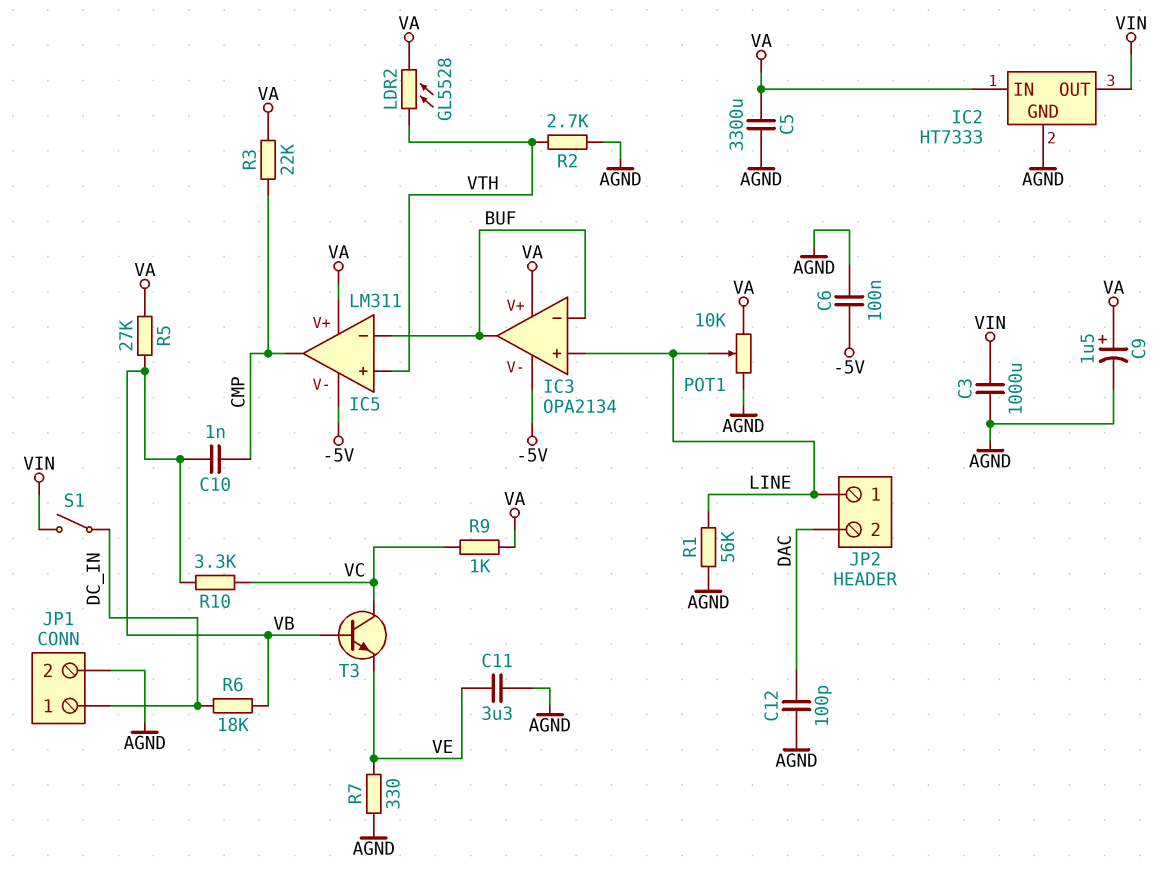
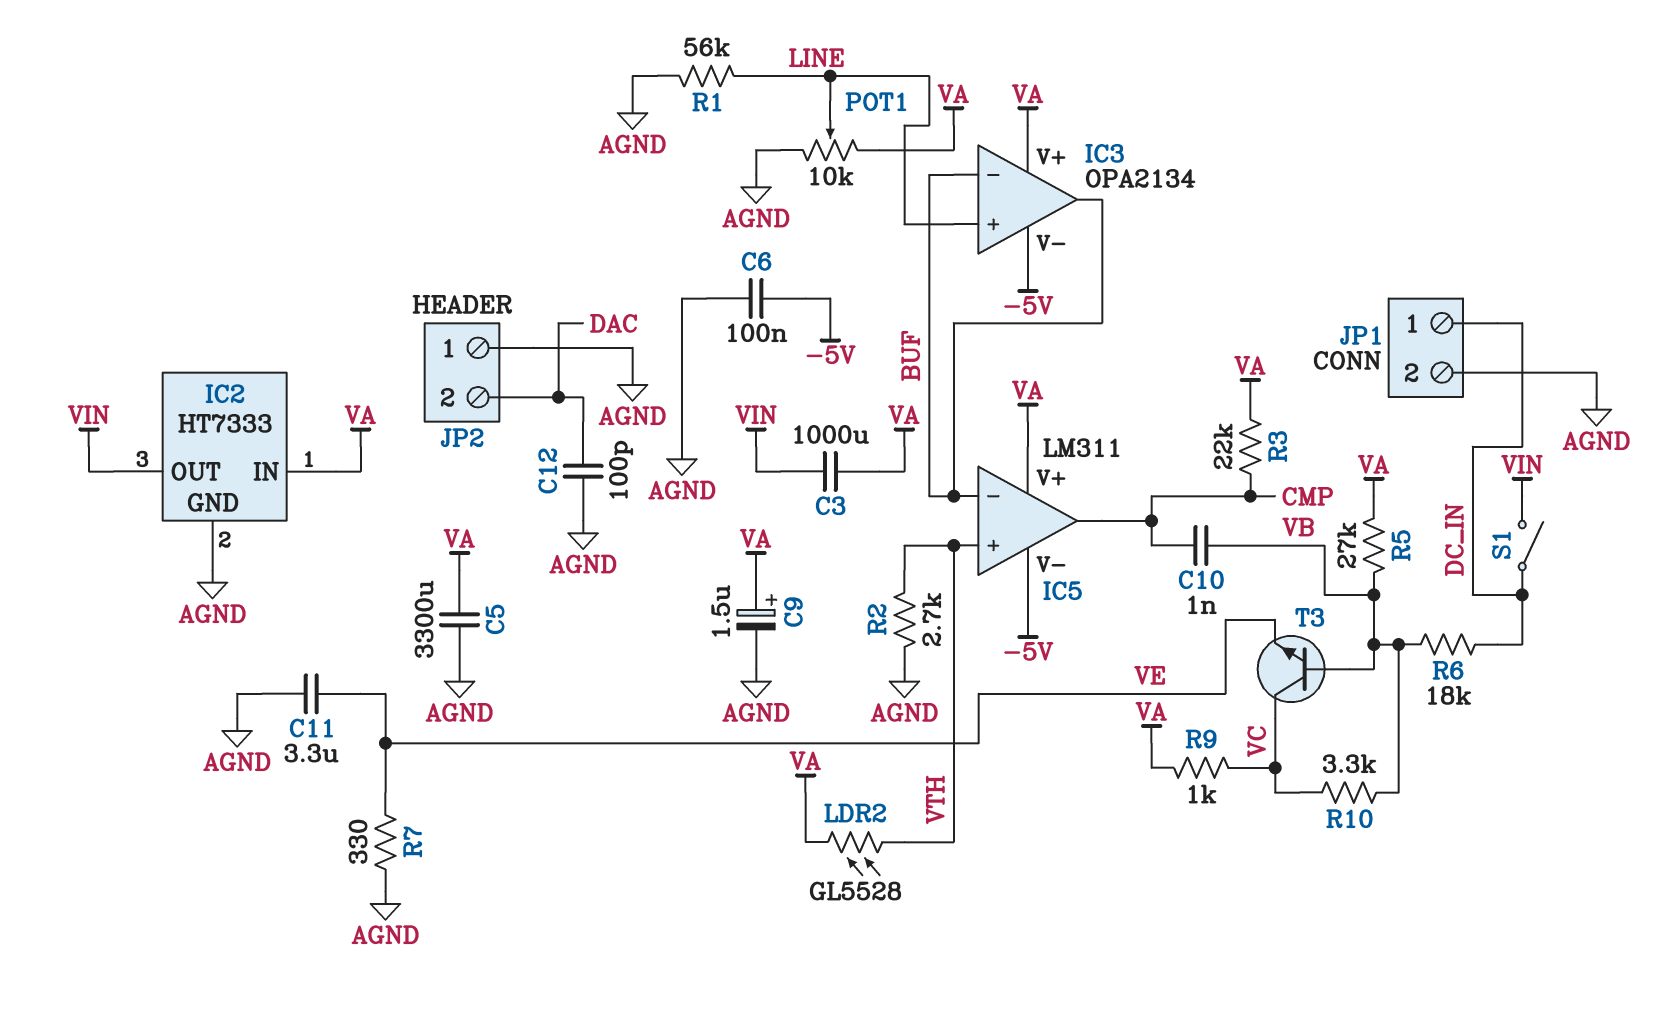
C3: 1000uF (AGND, VIN) -> 1000uF (VA, VIN)
JP2 pin 1: LINE -> AGND

